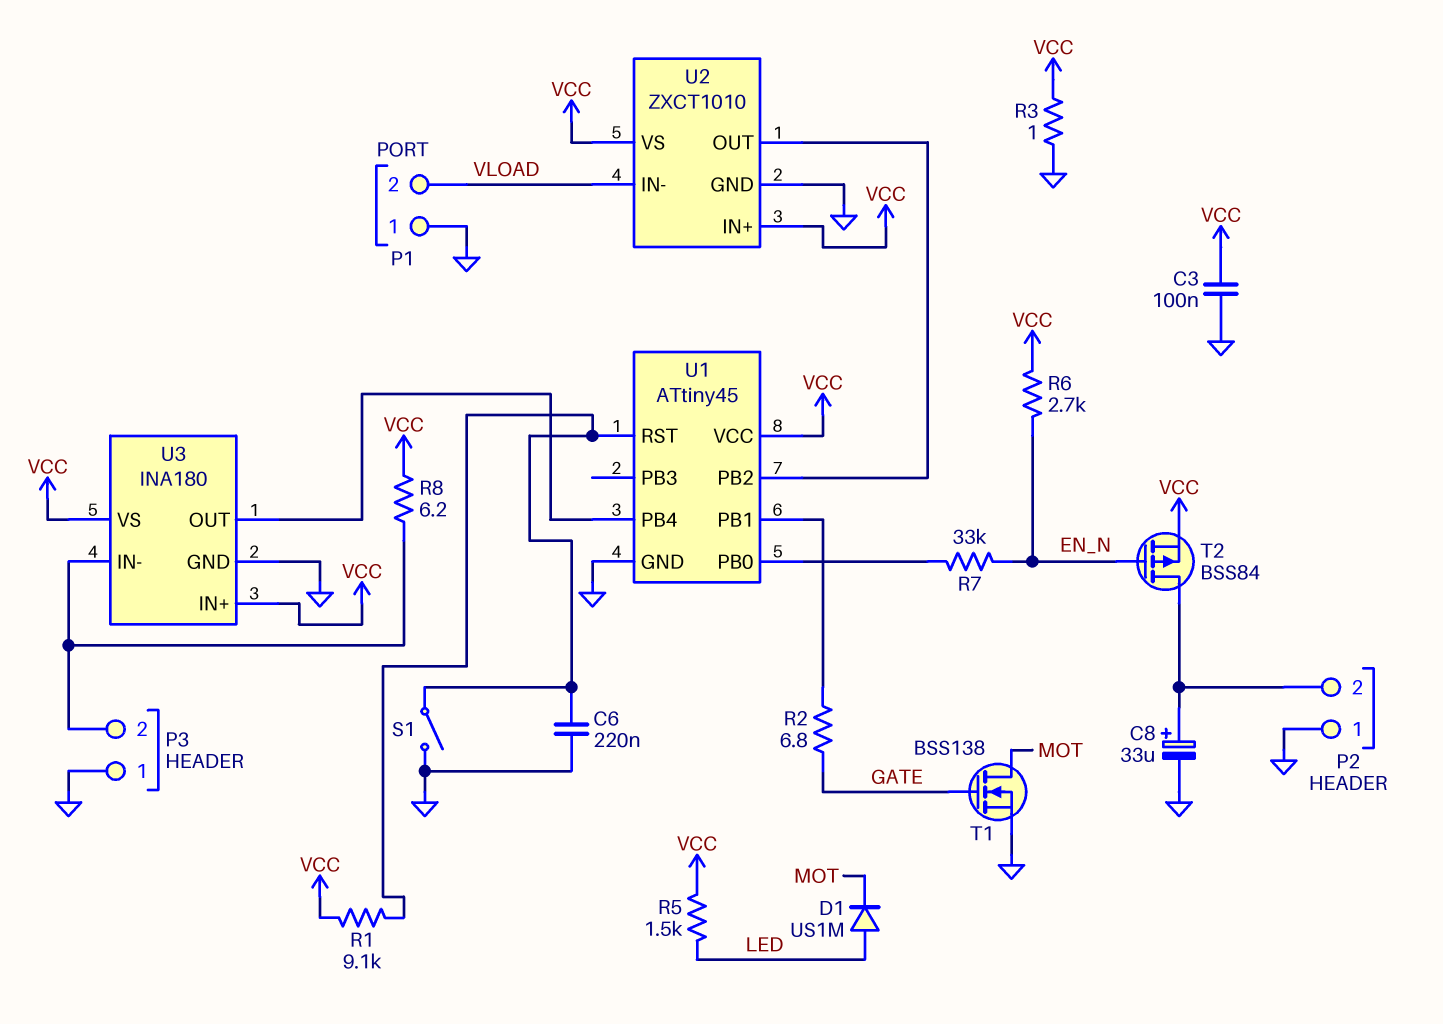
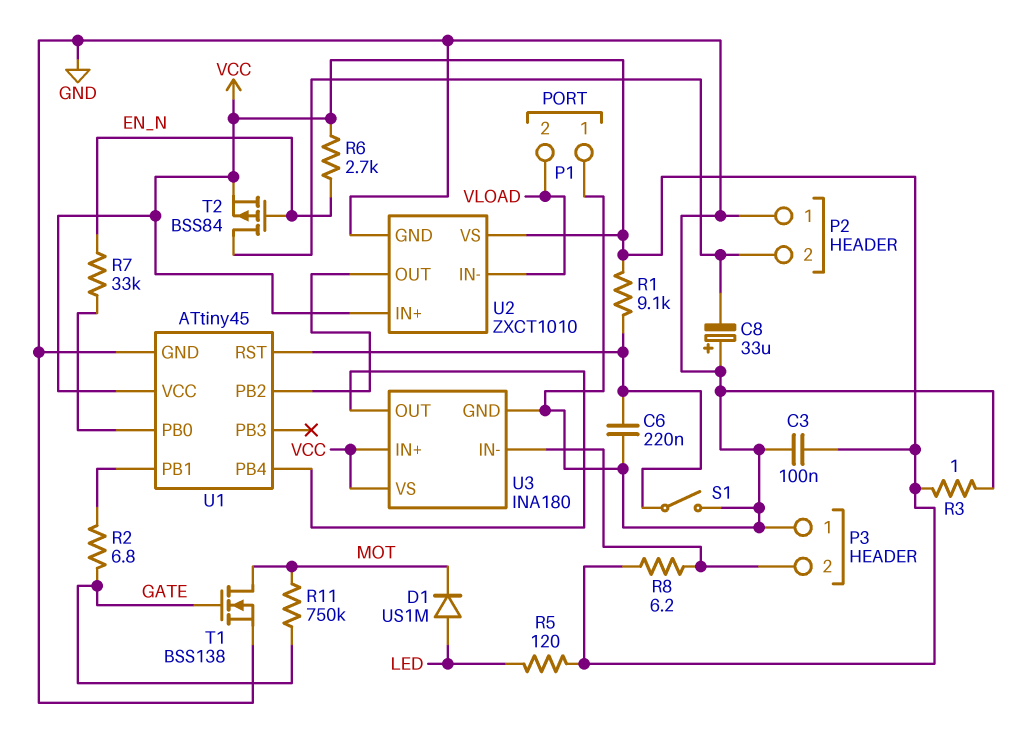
C8: 33uF (plus P2/2, minus GND) -> 33uF (plus GND, minus P2/2)
R5: 1.5k (LED, VCC) -> 120 (LED, VCC)
R11: none -> 750k (GATE, MOT)

